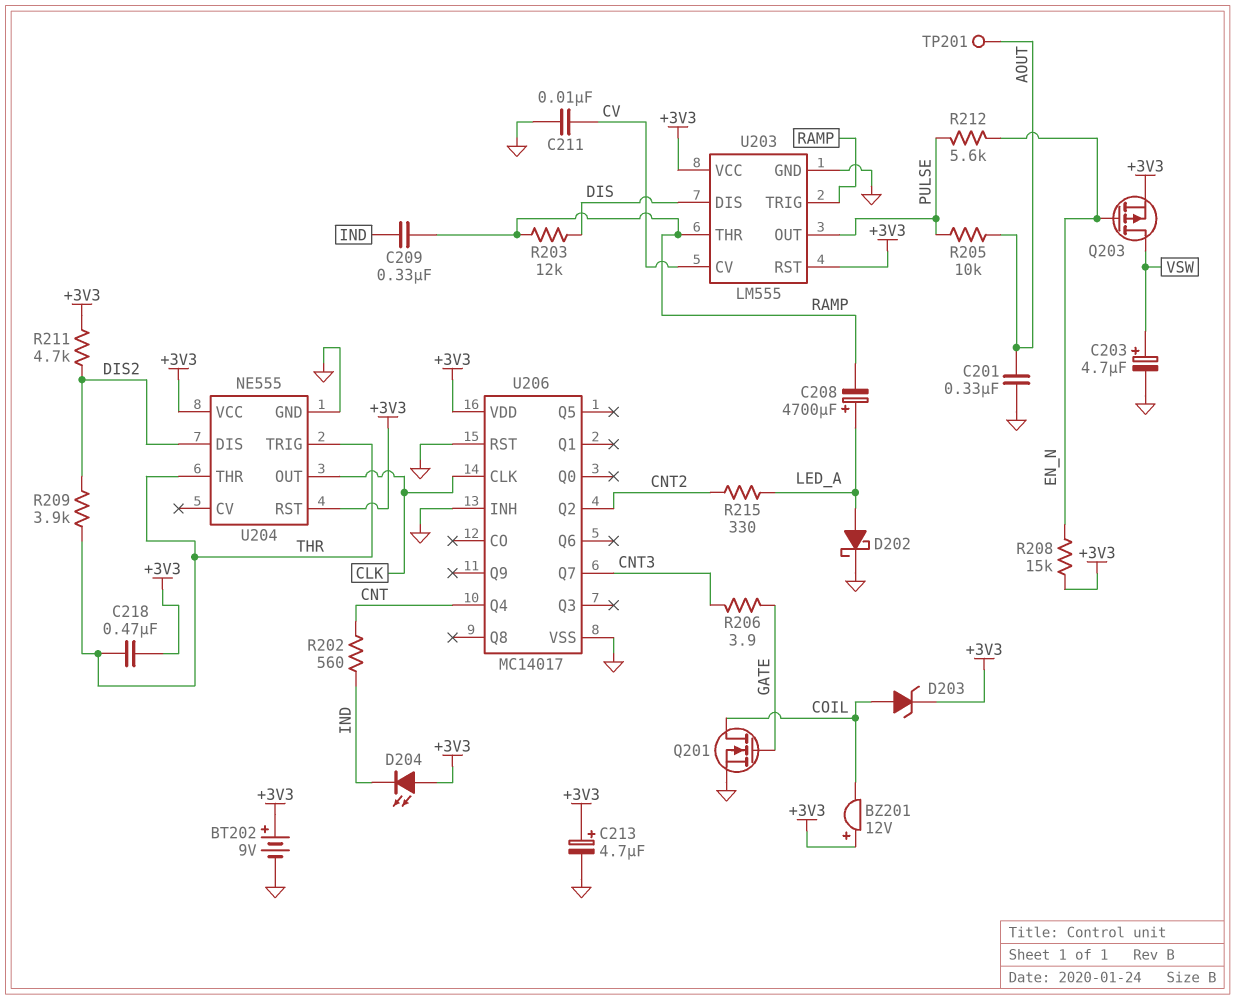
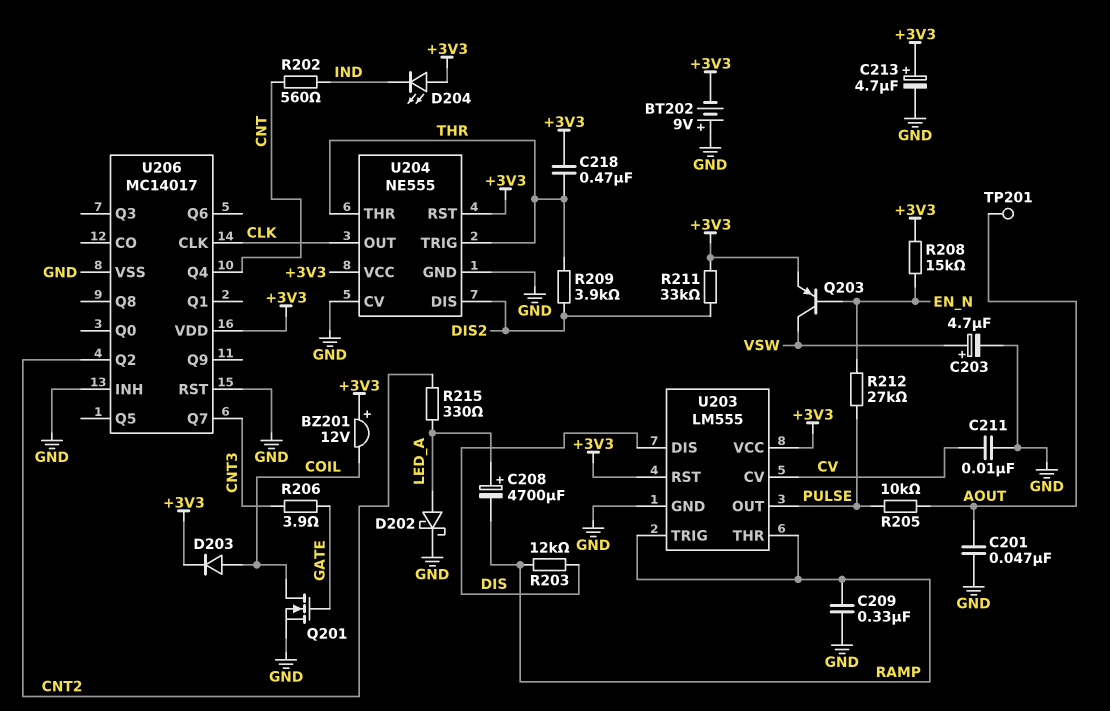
BT202: 9V (plus +3V3, minus GND) -> 9V (plus GND, minus +3V3)
C201: 330nF (AOUT, GND) -> 47nF (AOUT, GND)
C209: 330nF (IND, RAMP) -> 330nF (GND, RAMP)
D203: zener (A COIL, K +3V3) -> diode (A COIL, K +3V3)
Q203: PMOS (G EN_N, D VSW, S +3V3) -> PNP (B EN_N, C VSW, E +3V3)
R211: 4.7k (+3V3, DIS2) -> 33k (+3V3, DIS2)
R212: 5.6k (EN_N, PULSE) -> 27k (EN_N, PULSE)
U204 pin CV: none -> GND

